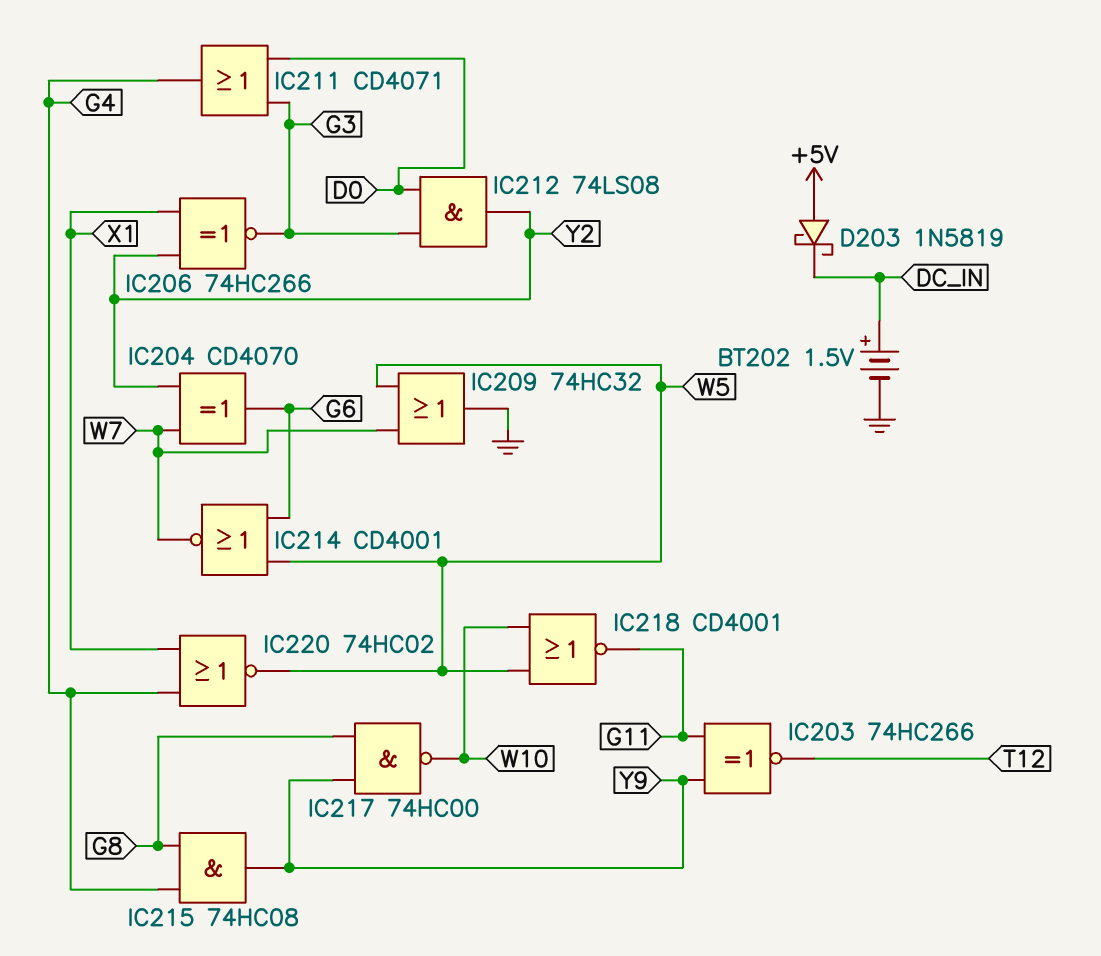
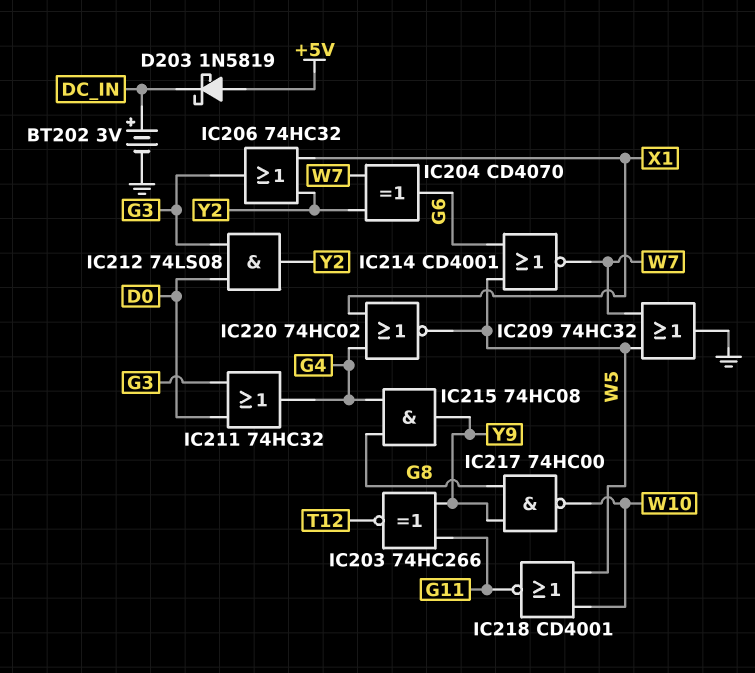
BT202: 1.5V (plus DC_IN, minus GND) -> 3V (plus DC_IN, minus GND)
IC206: XNOR 74HC266 (in X1, in Y2, out G3) -> OR 74HC32 (in X1, in Y2, out G3)
IC211: OR CD4071 (in D0, in G3, out G4) -> OR 74HC32 (in D0, in G3, out G4)

